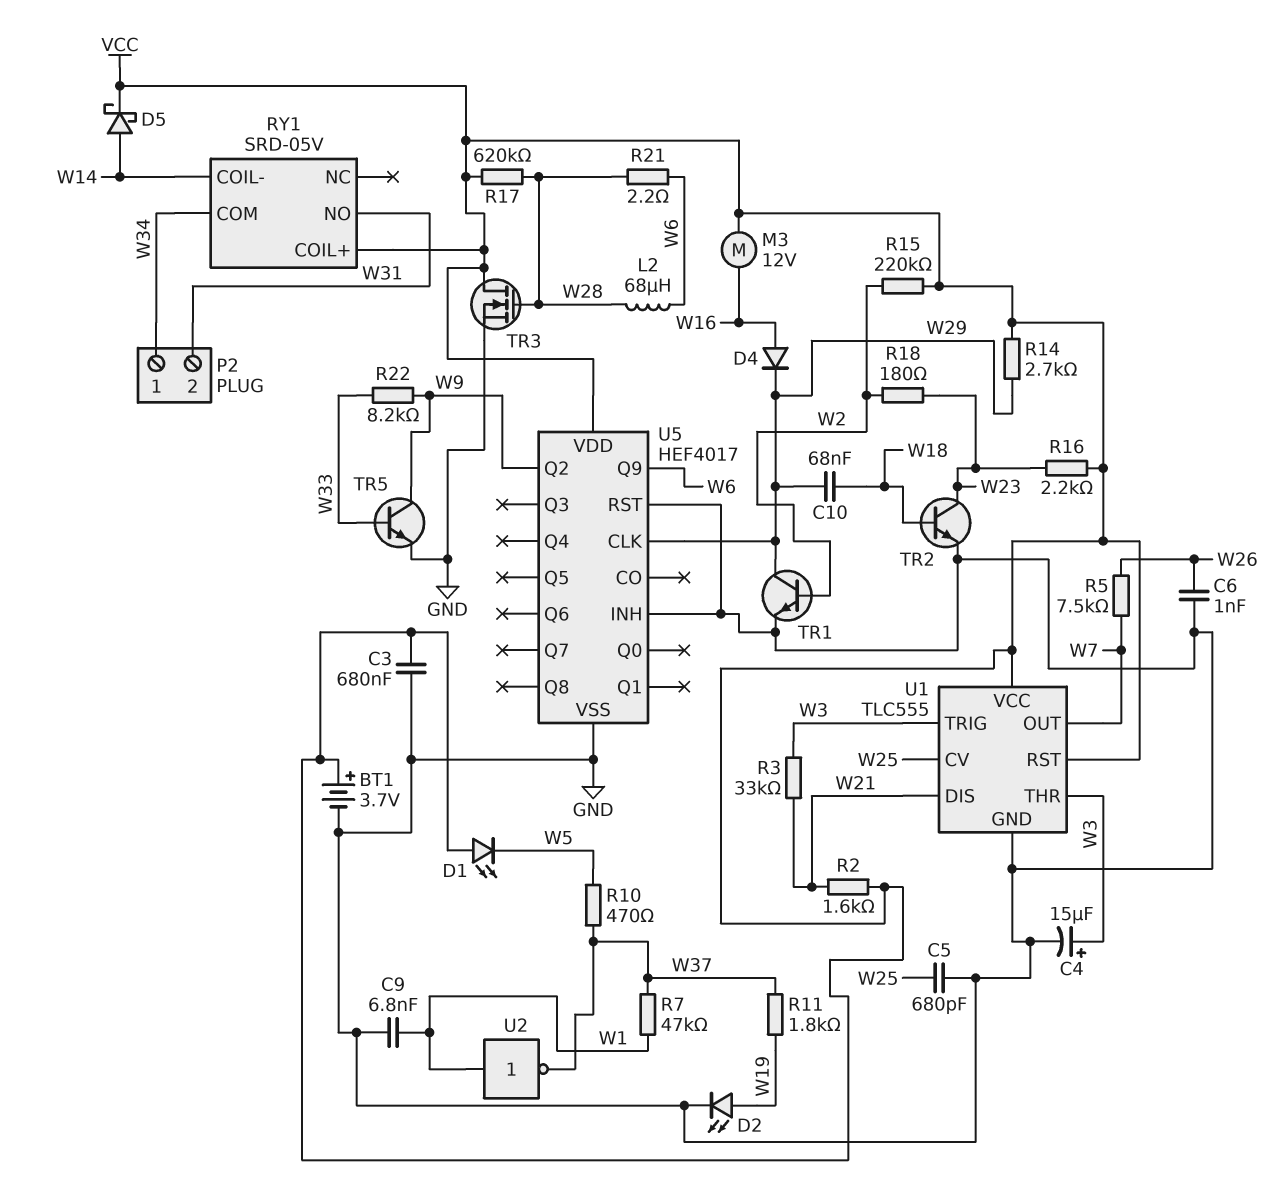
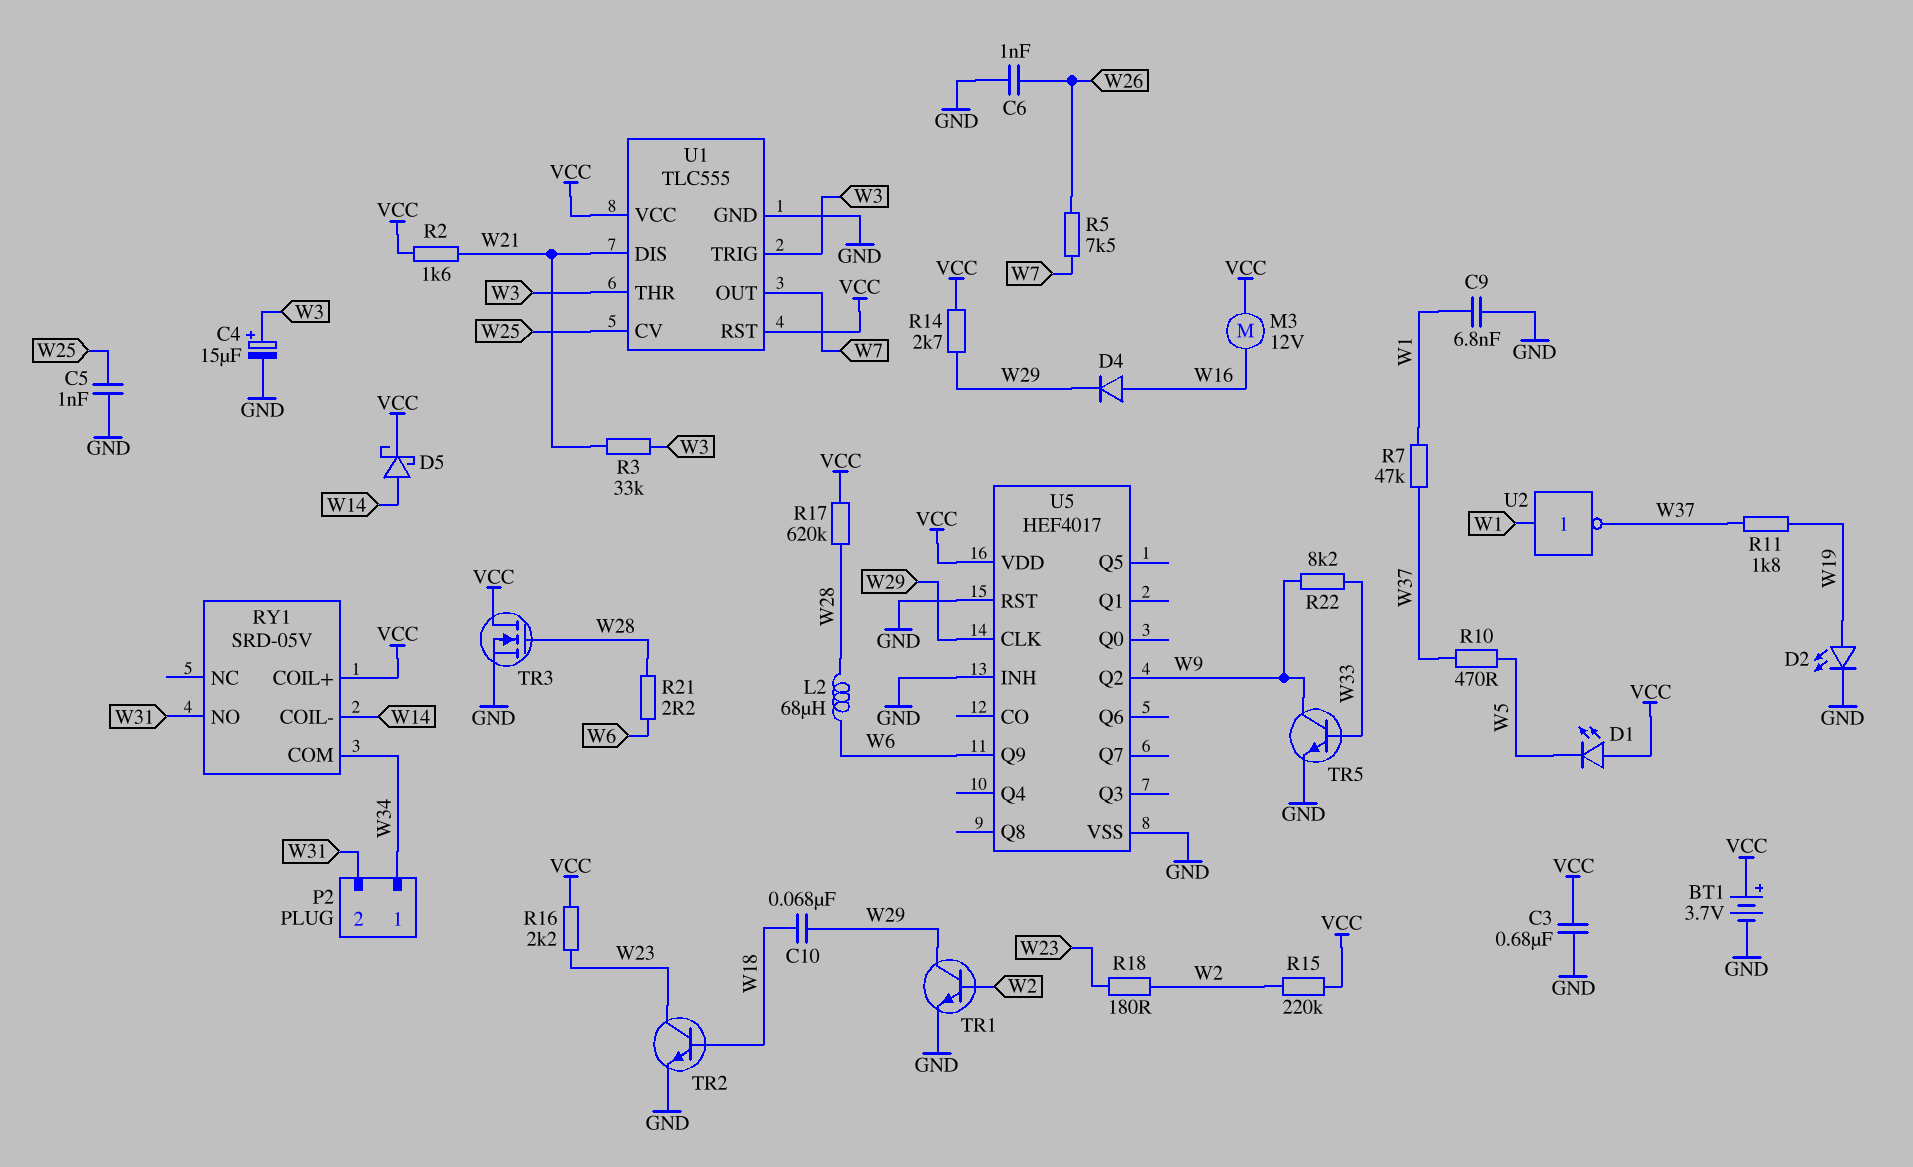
C5: 680pF (GND, W25) -> 1nF (GND, W25)

